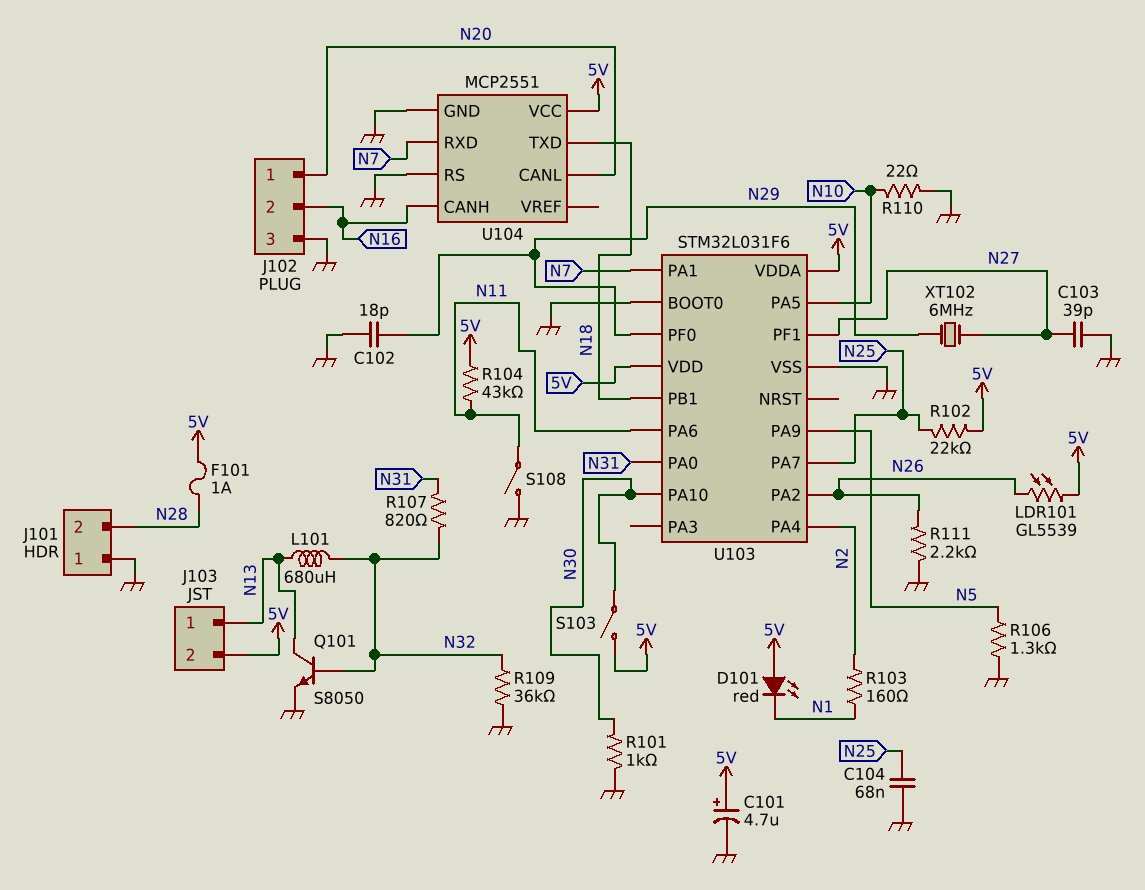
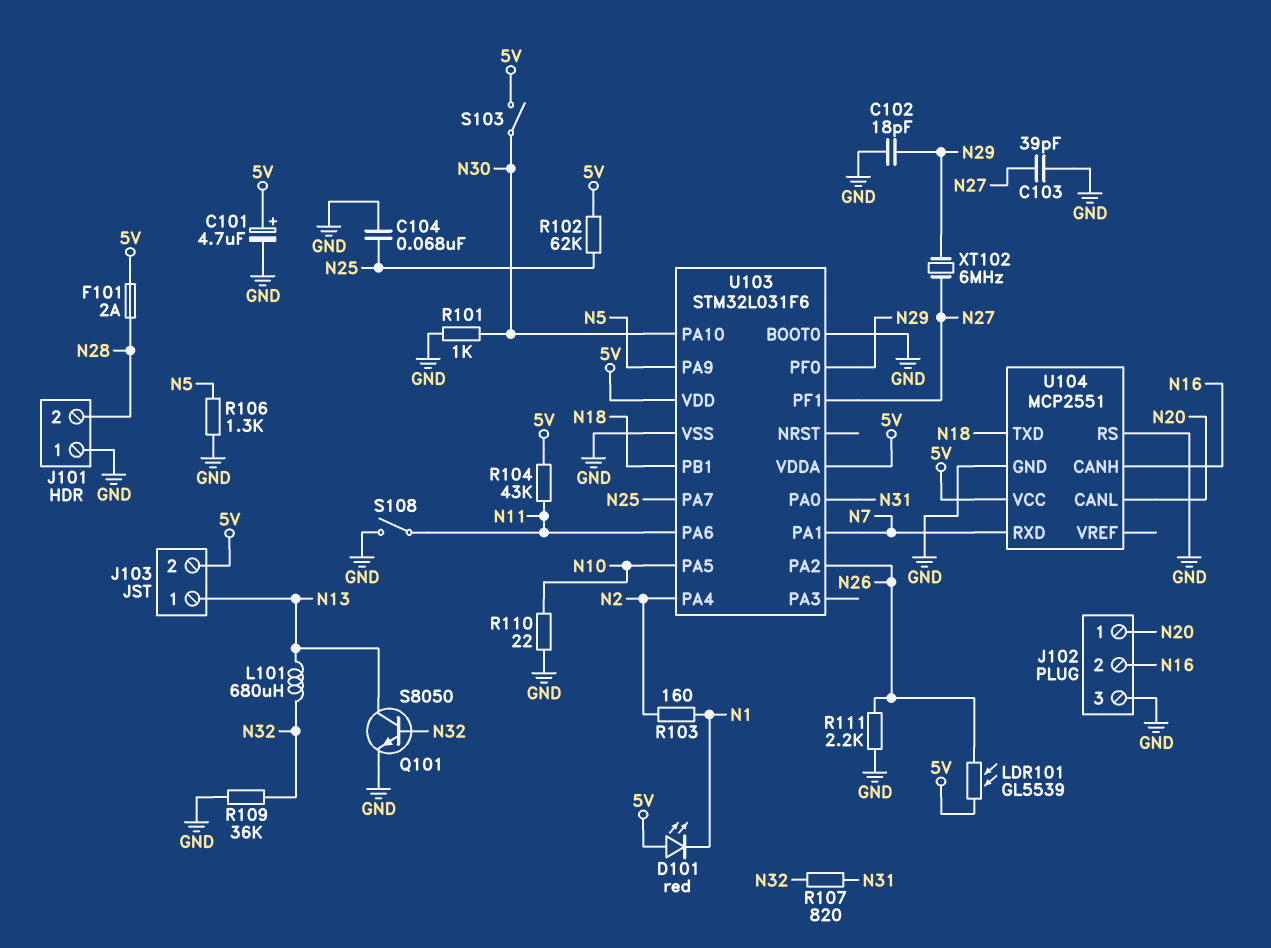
F101: 1A (5V, N28) -> 2A (5V, N28)
R102: 22k (5V, N25) -> 62k (5V, N25)

